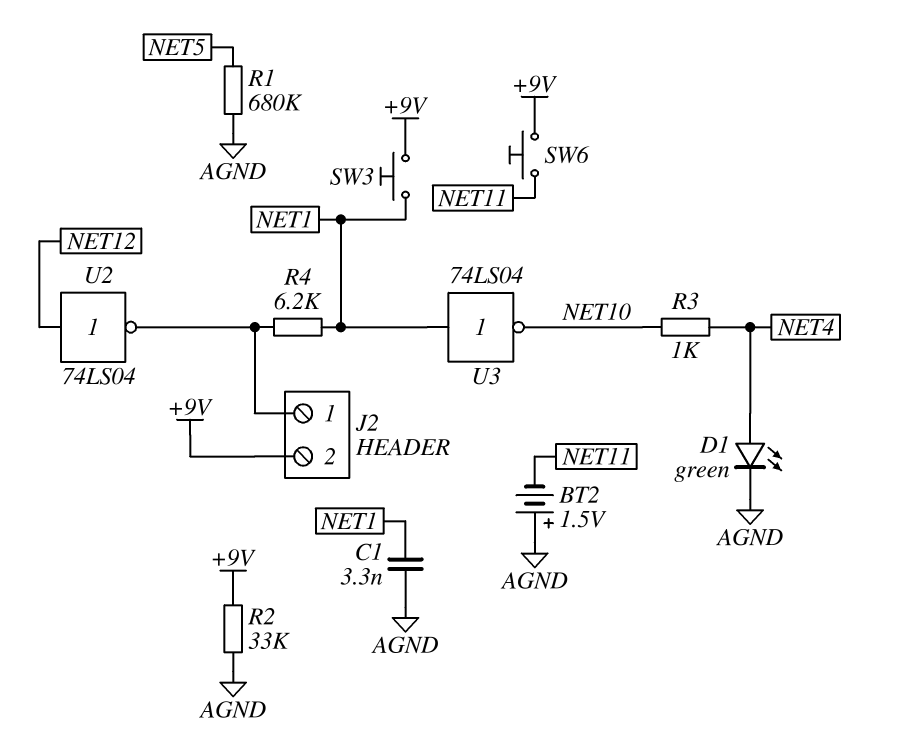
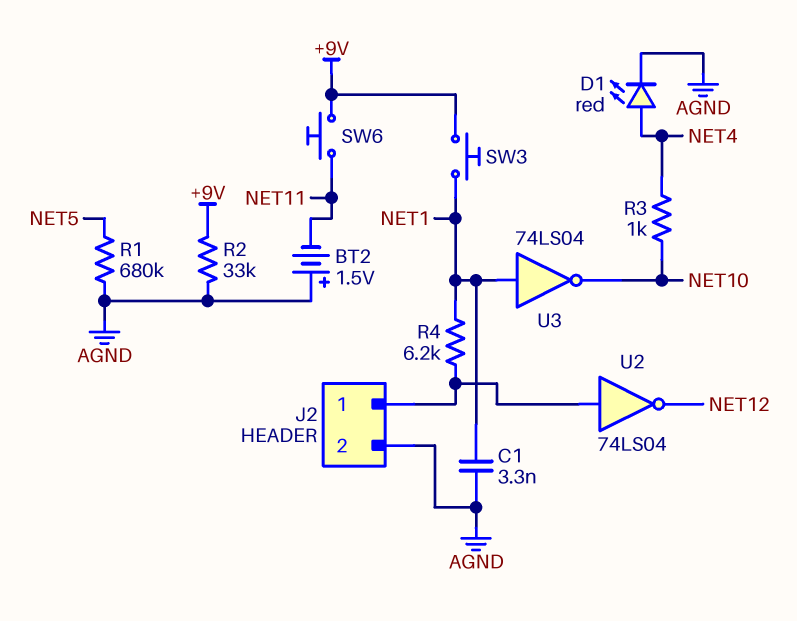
D1: LED green (A NET4, K AGND) -> LED red (A NET4, K AGND)
J2 pin 2: +9V -> AGND
U2: NOT 74LS04 (in NET12, out J2/1) -> NOT 74LS04 (in J2/1, out NET12)

